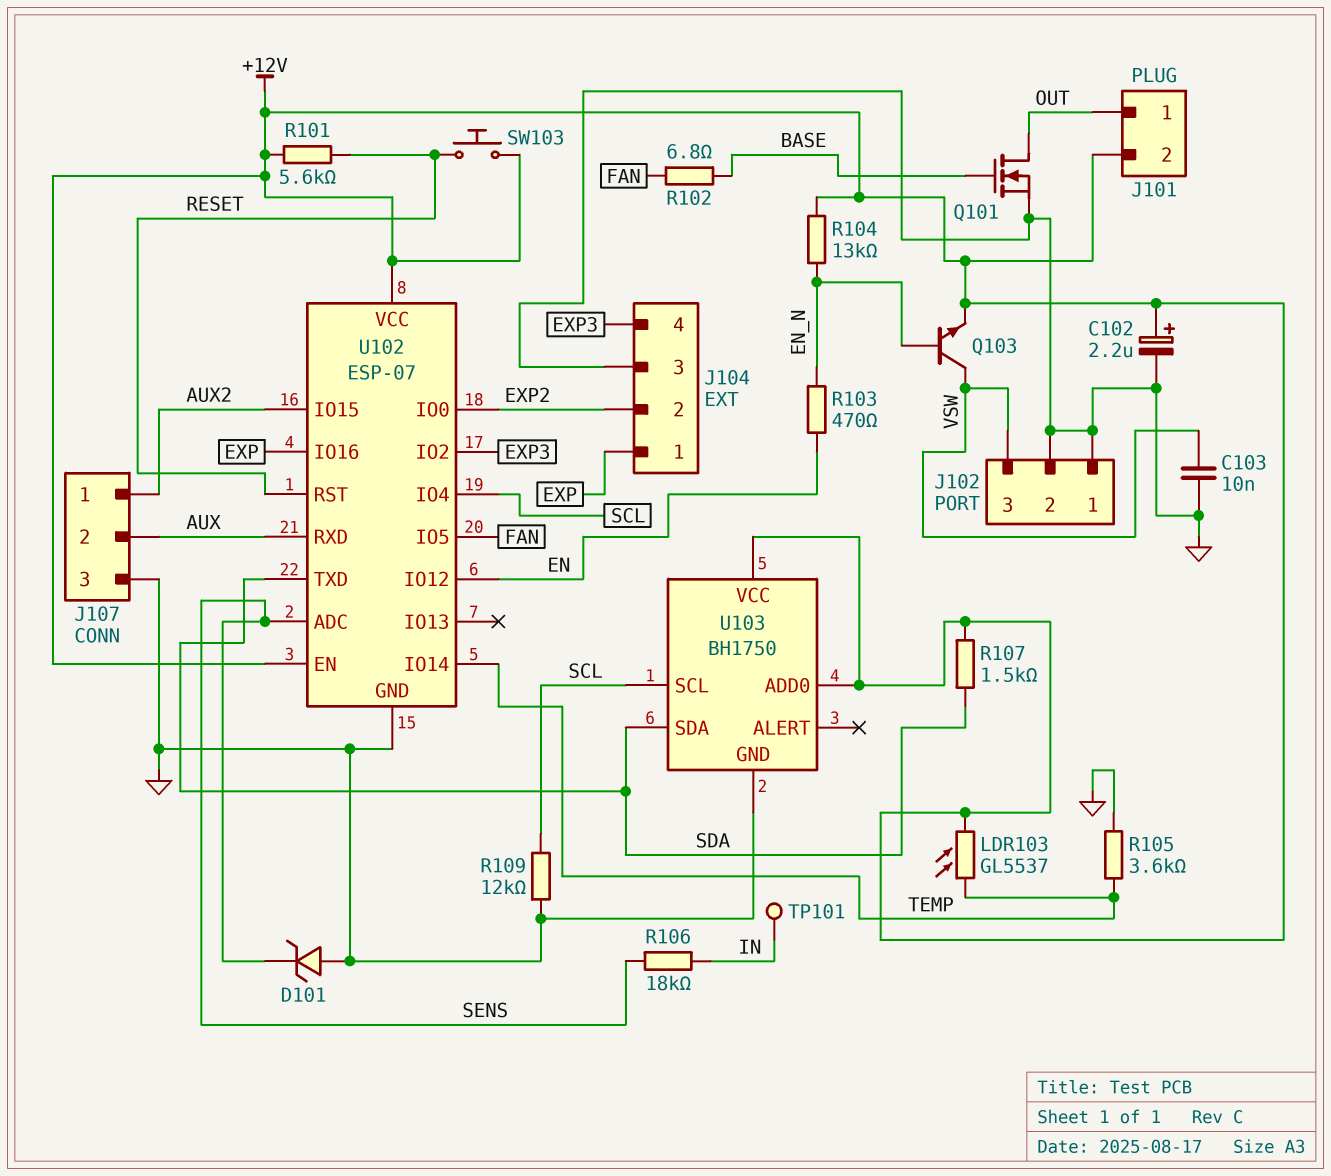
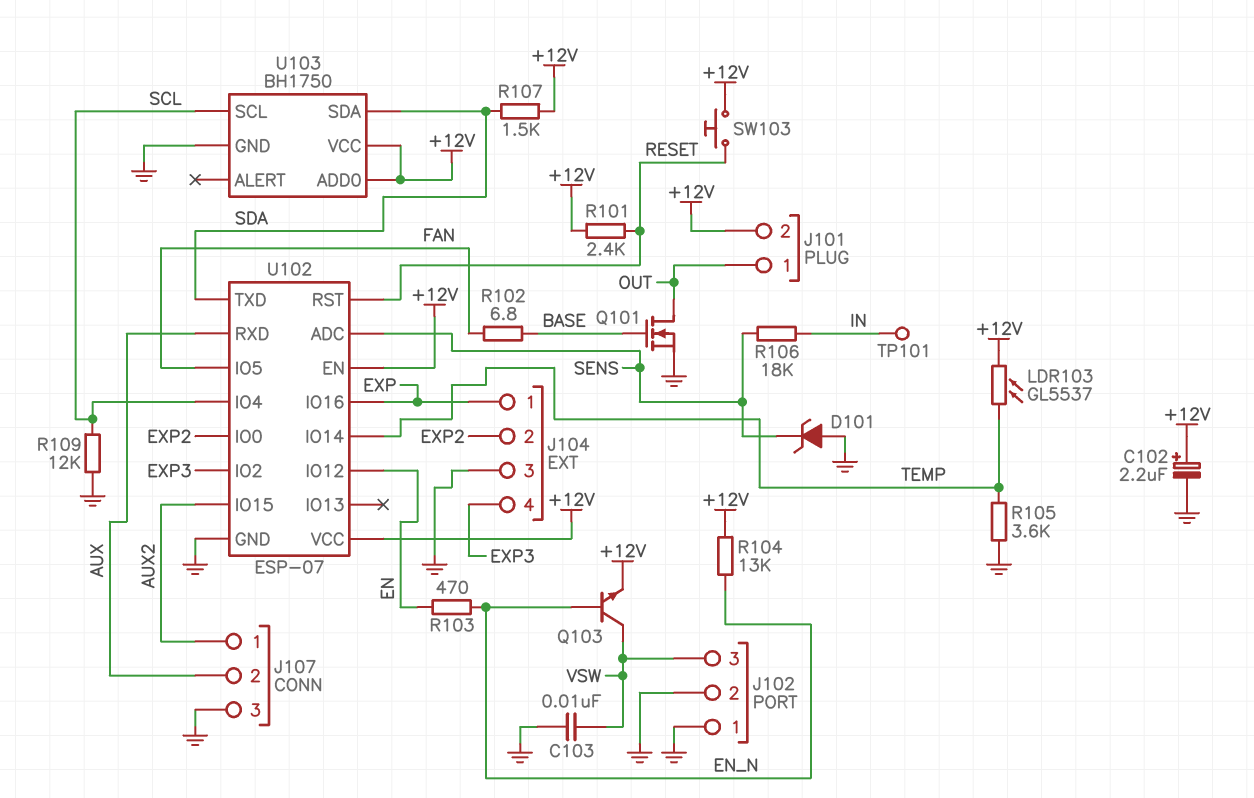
R101: 5.6k (+12V, RESET) -> 2.4k (+12V, RESET)

